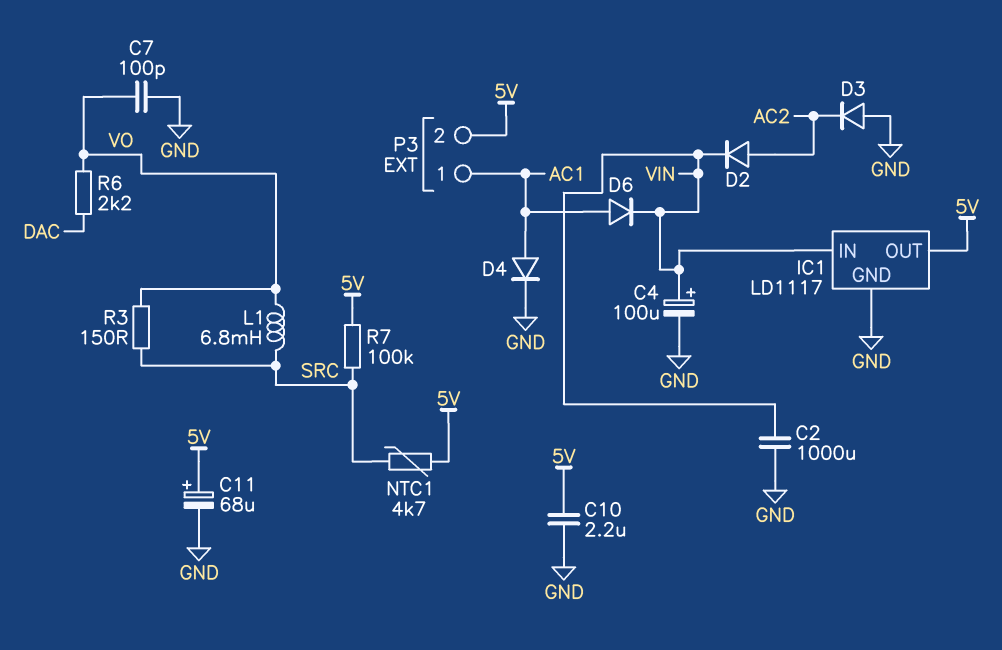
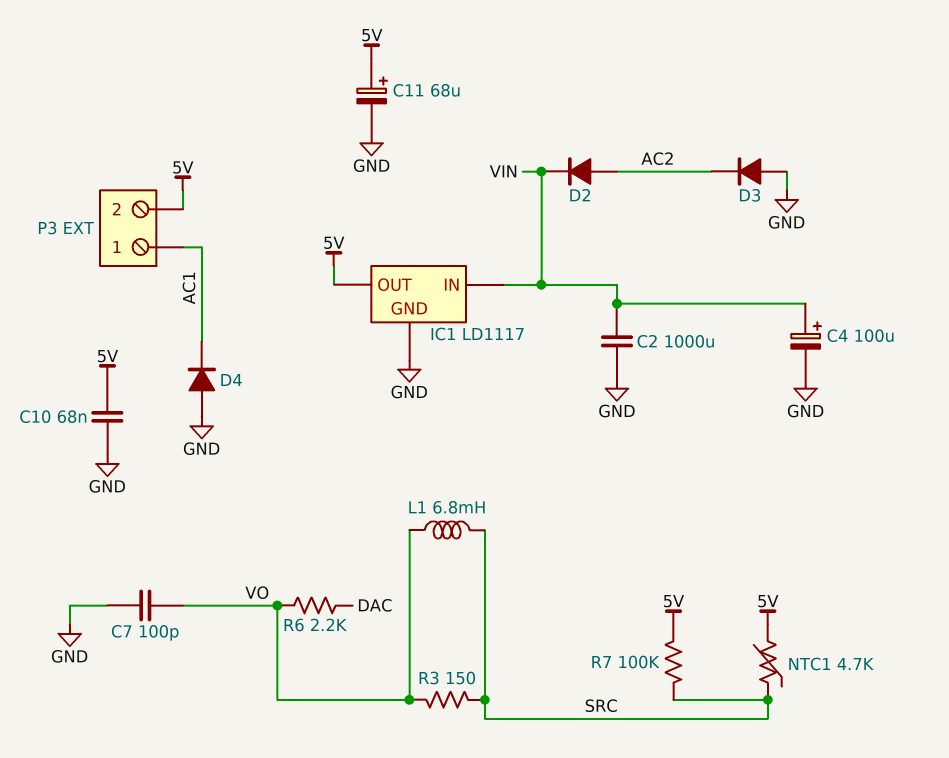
C10: 2.2uF (5V, GND) -> 68nF (5V, GND)
D4: diode (A AC1, K GND) -> diode (A GND, K AC1)
D6: diode (A AC1, K VIN) -> none

